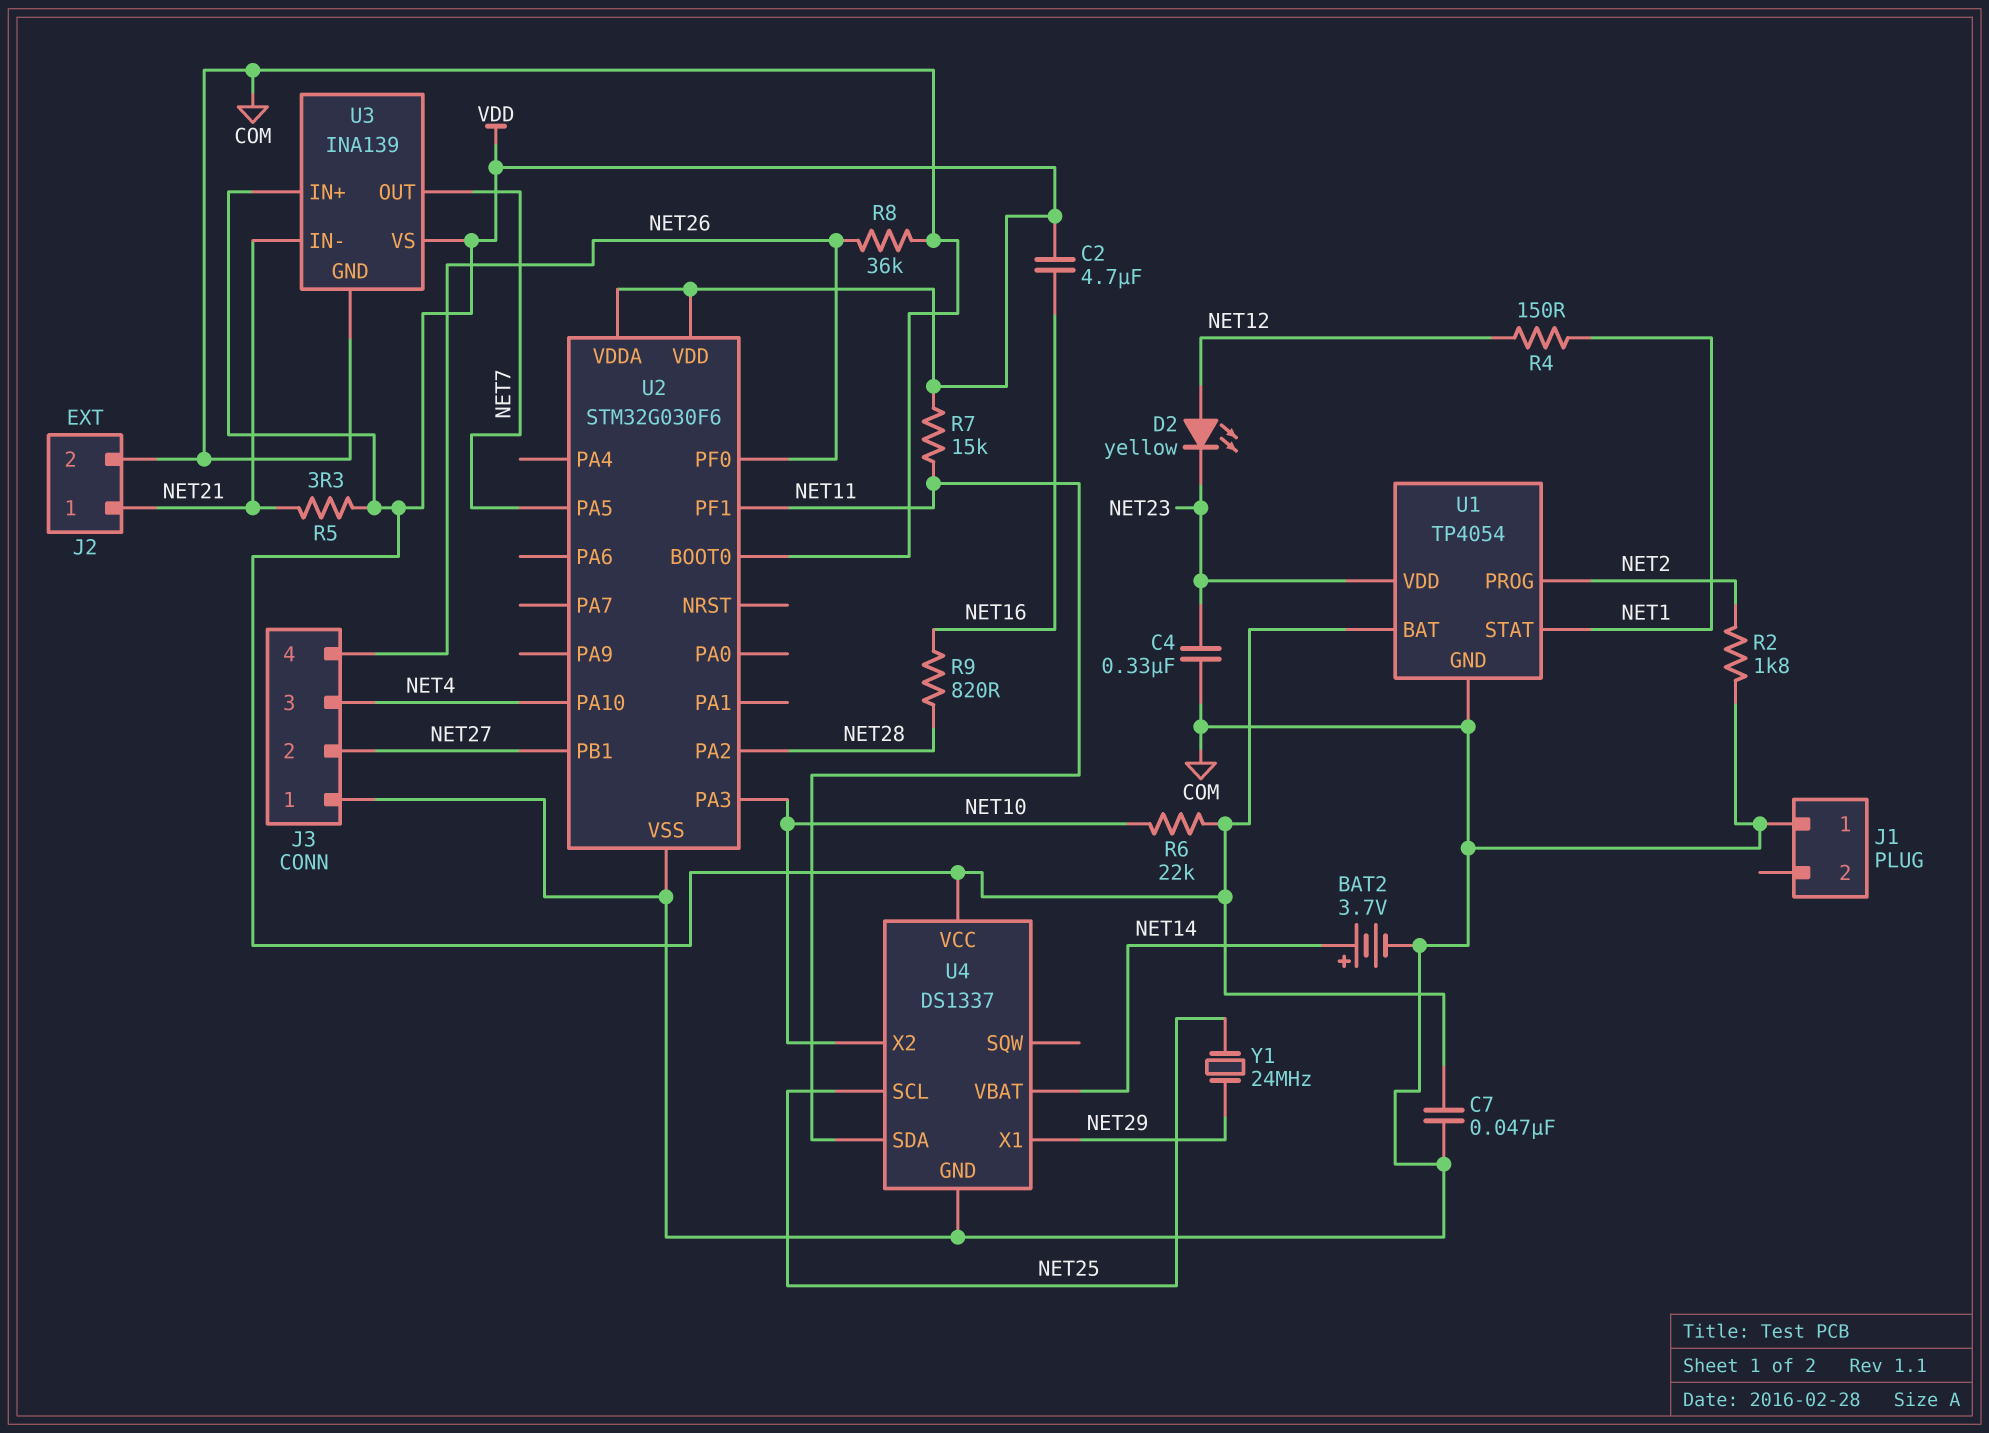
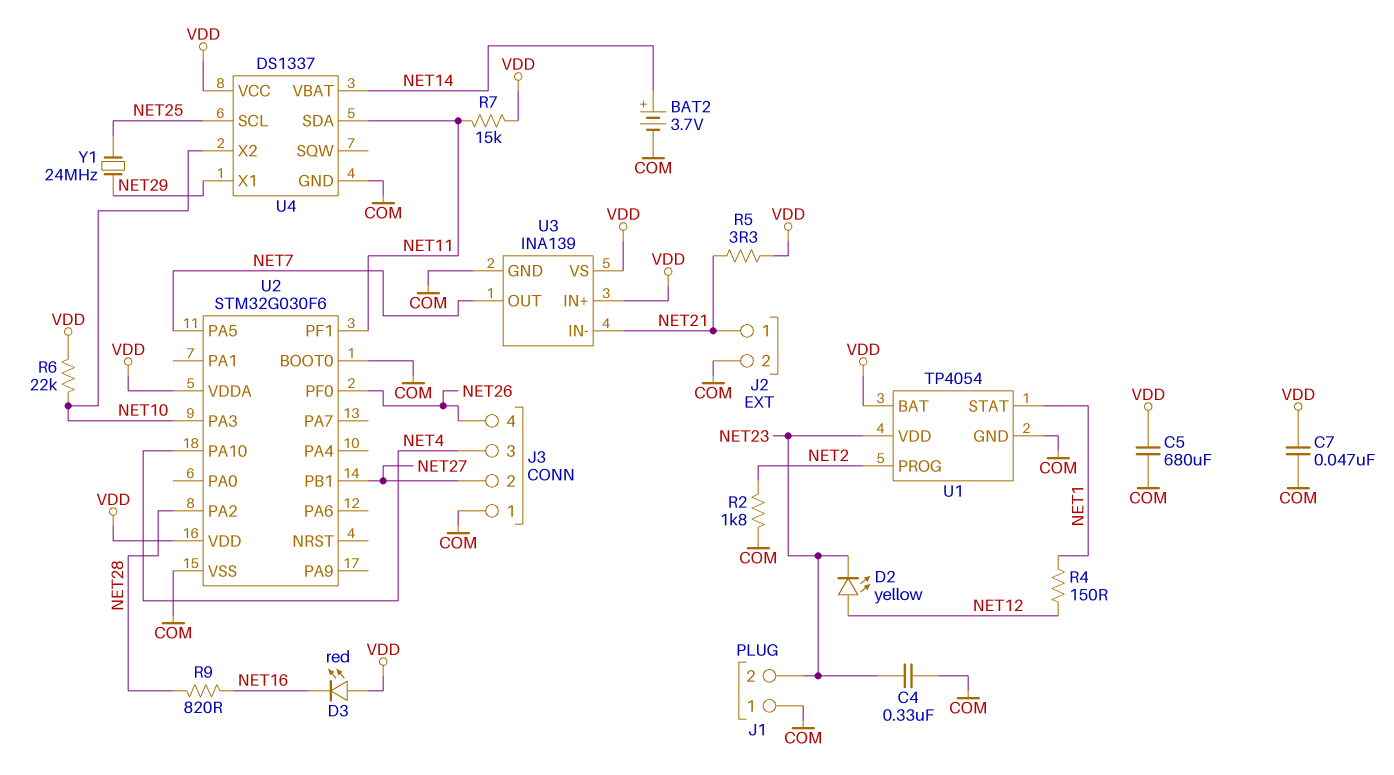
C2: 4.7uF (NET16, VDD) -> none
C5: none -> 680uF (COM, VDD)
D3: none -> LED red (A VDD, K NET16)
J1 pin 2: none -> NET23
R8: 36k (COM, NET26) -> none

